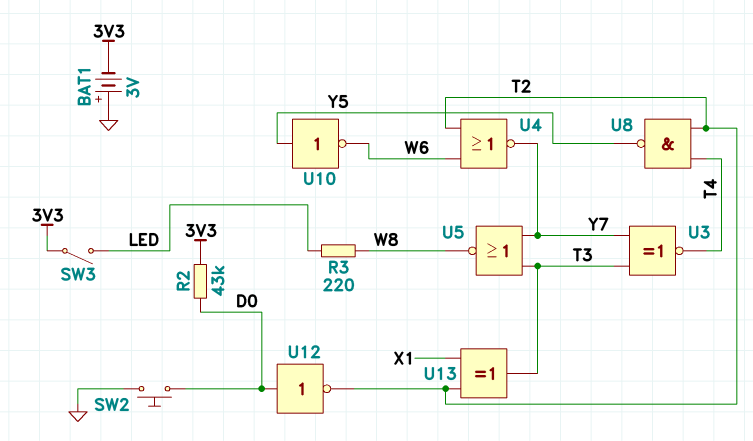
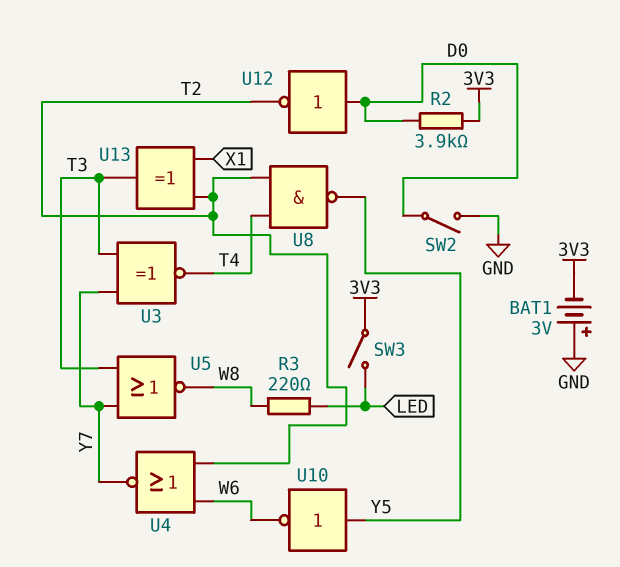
R2: 43k (3V3, D0) -> 3.9k (3V3, D0)
SW2: button (D0, GND) -> switch (D0, GND)

